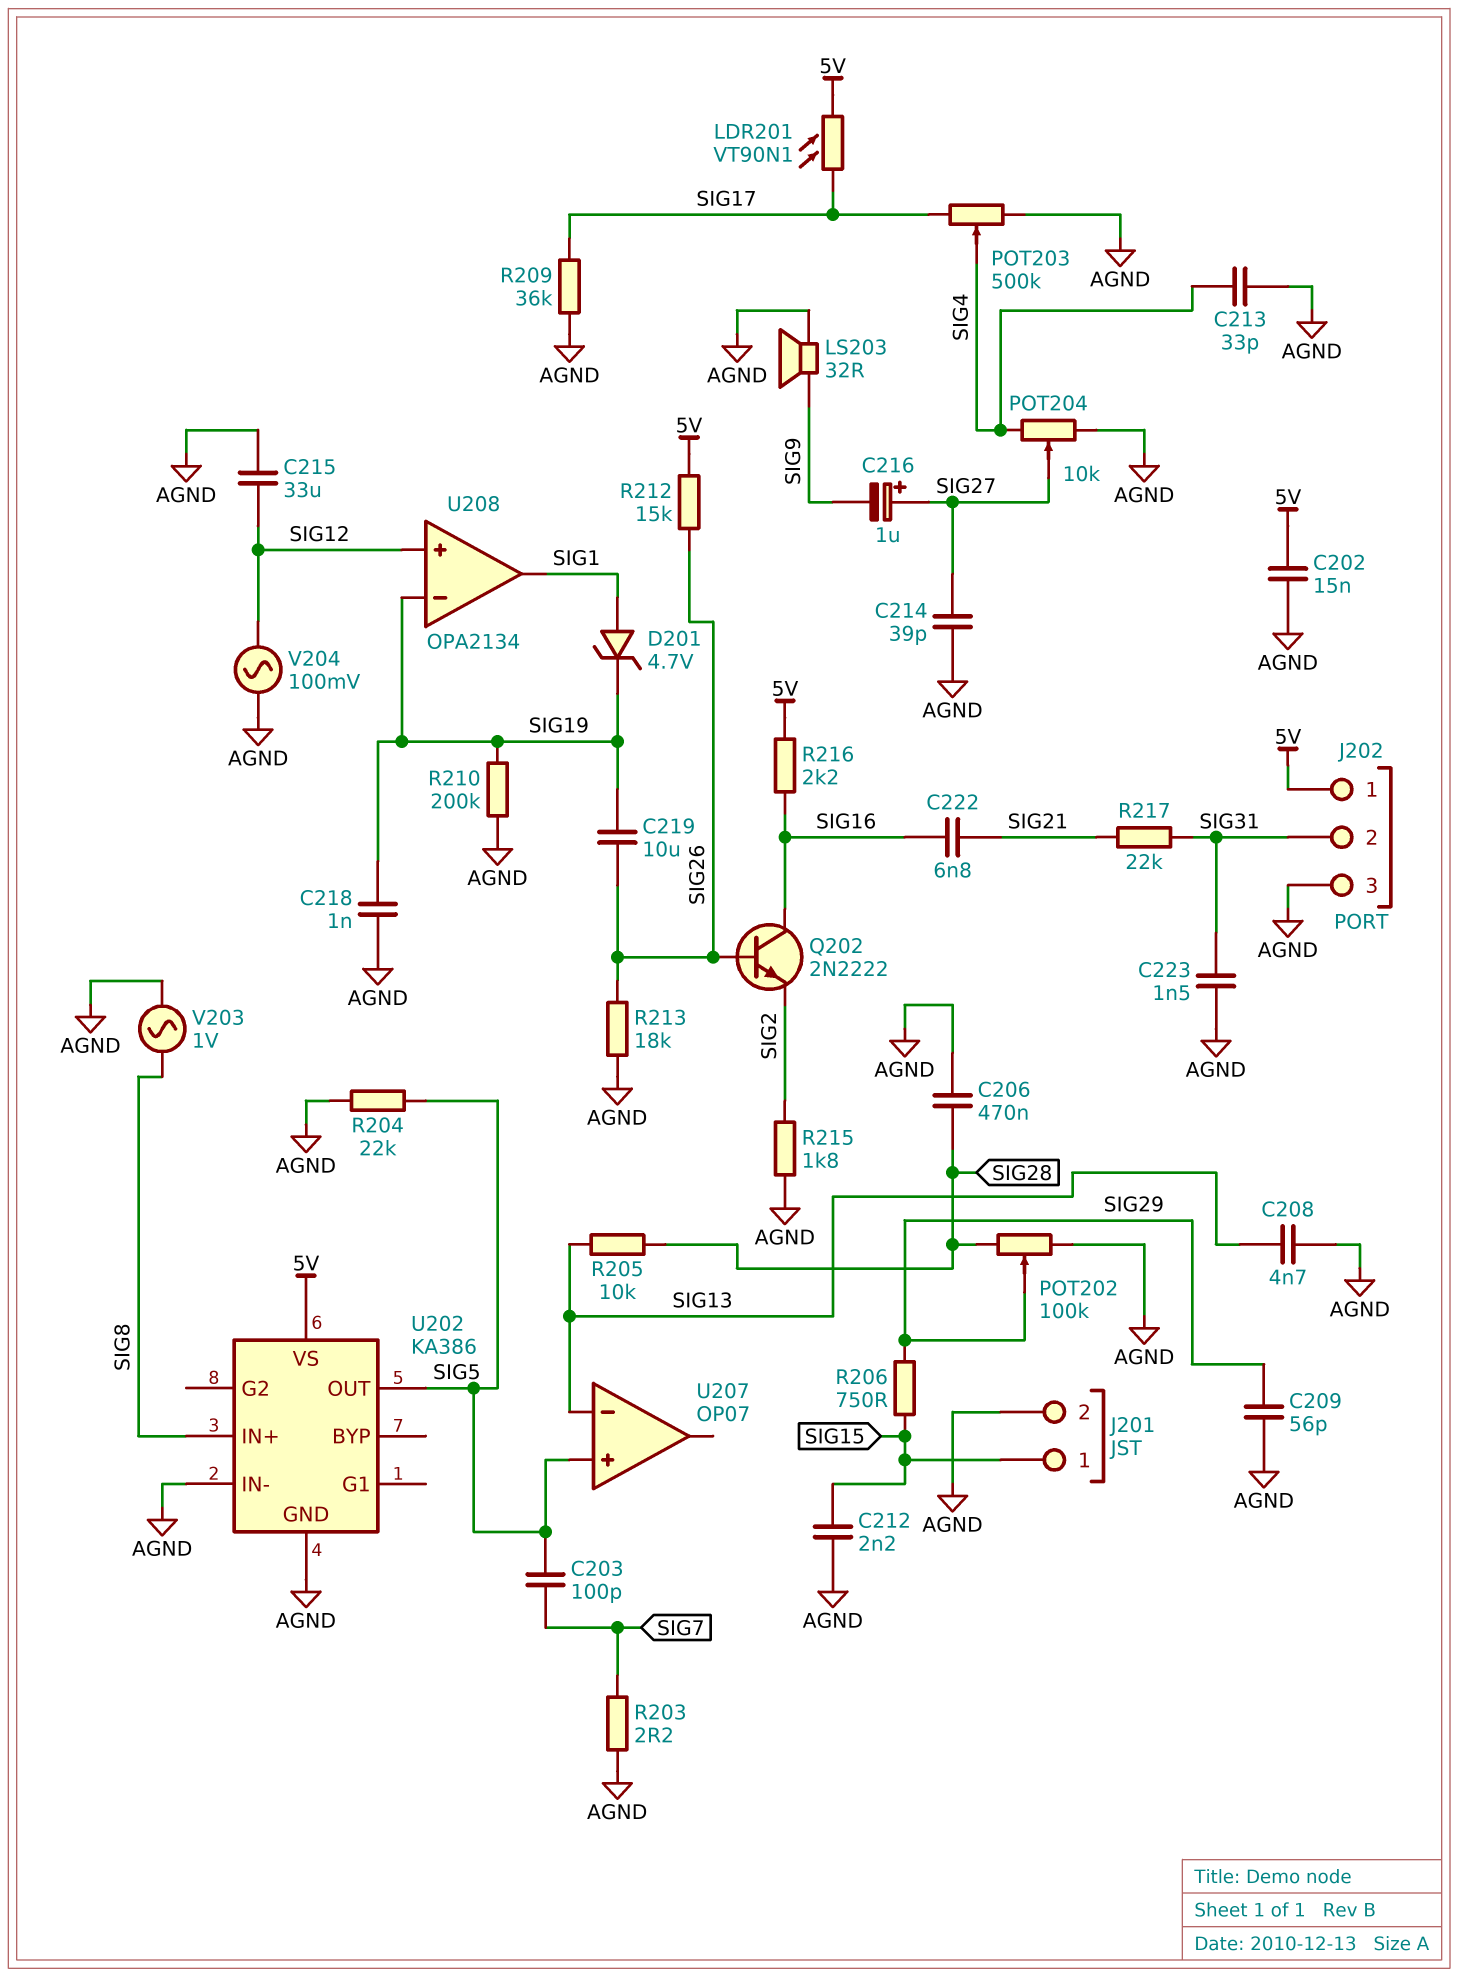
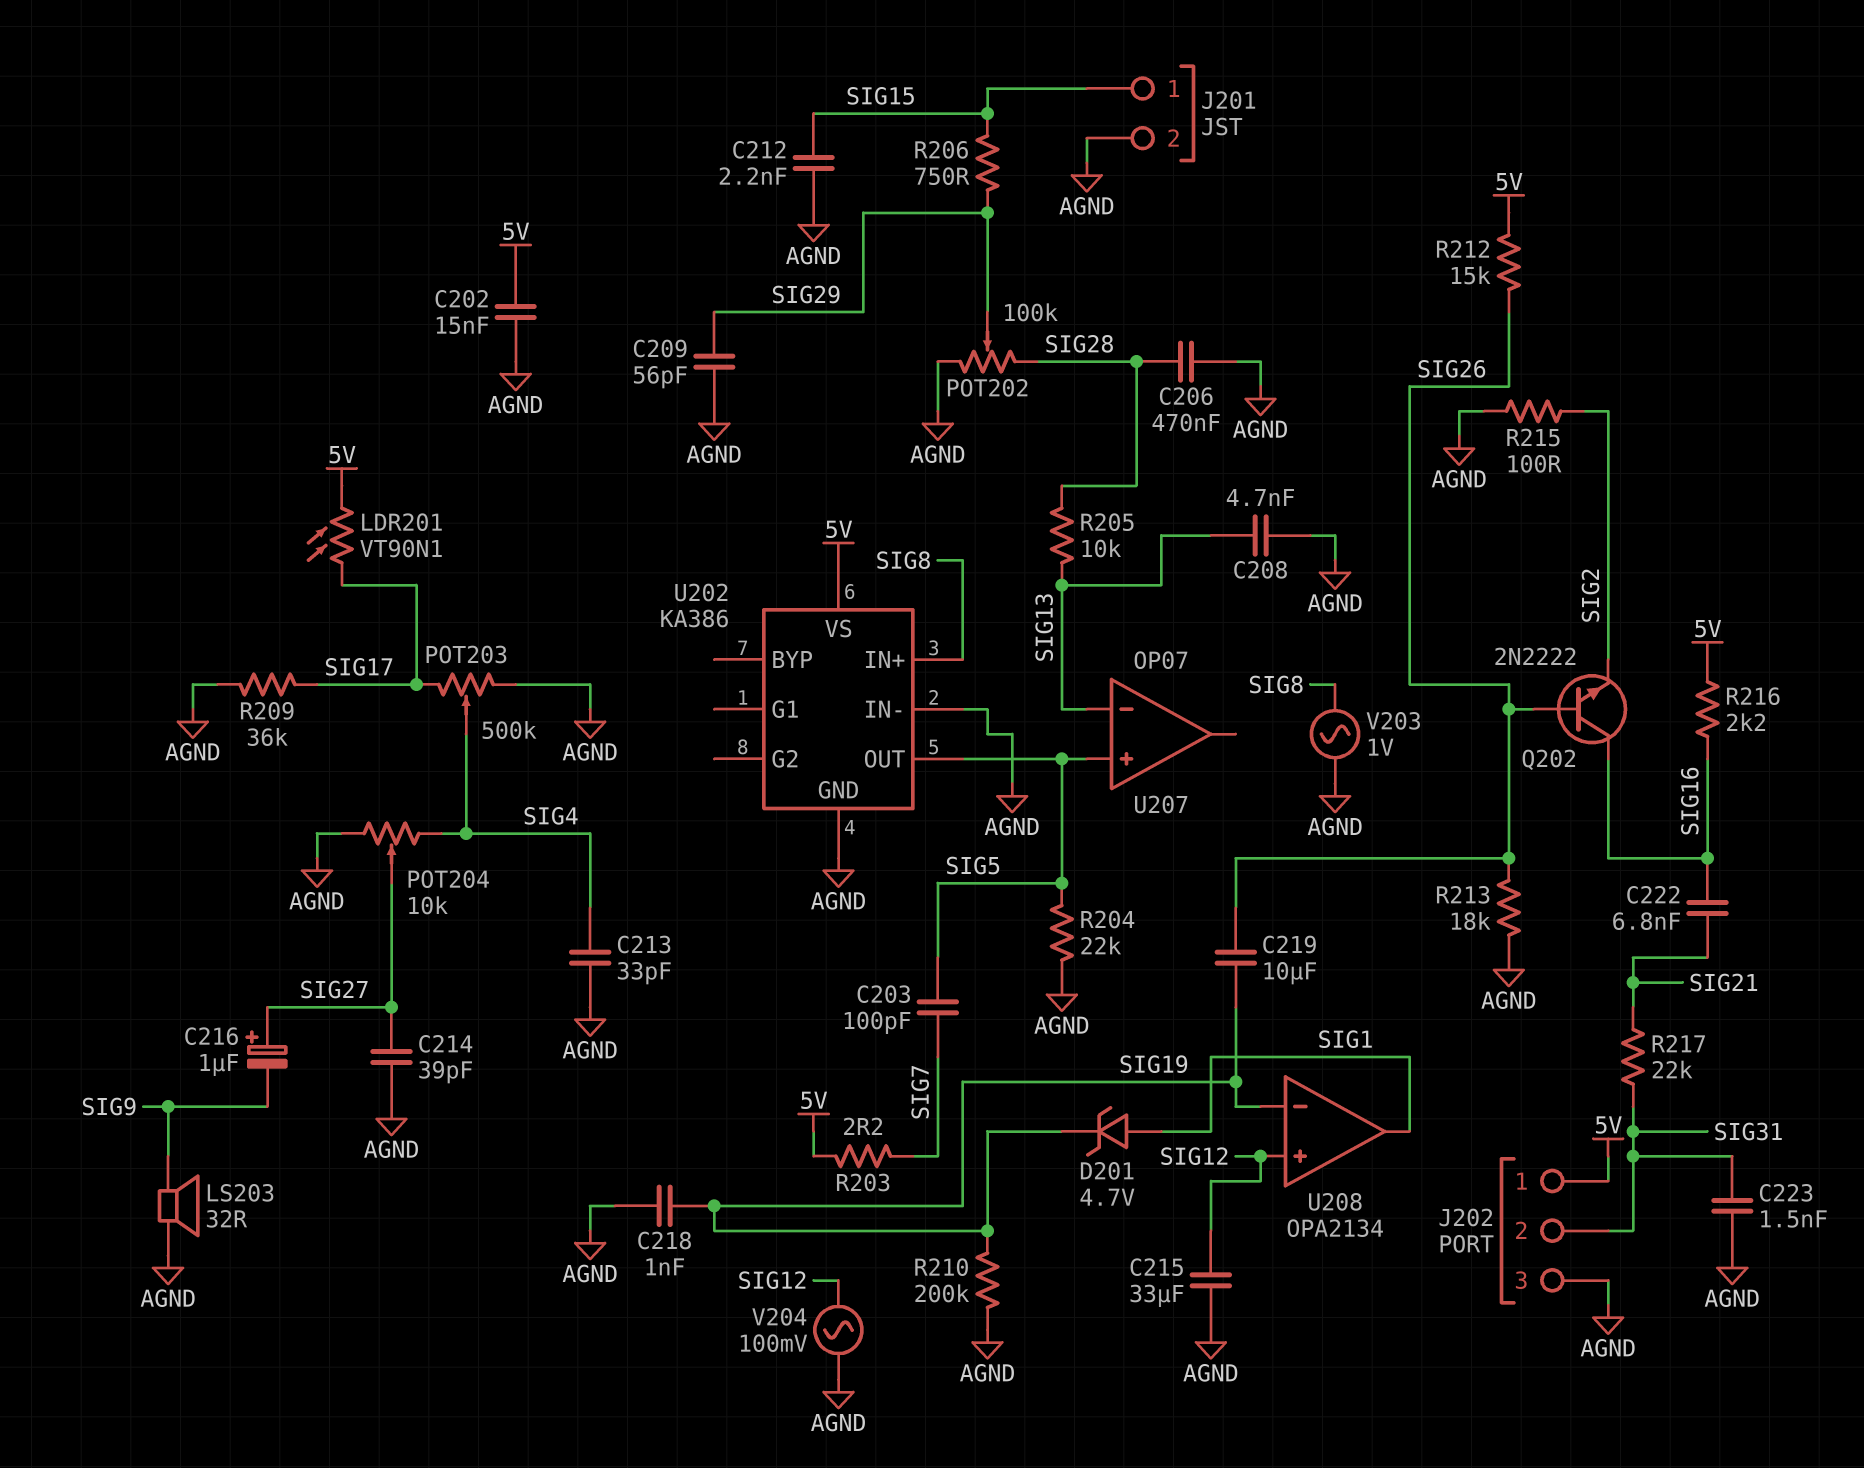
R203: 2.2 (AGND, SIG7) -> 2.2 (5V, SIG7)
R215: 1.8k (AGND, SIG2) -> 100 (AGND, SIG2)

